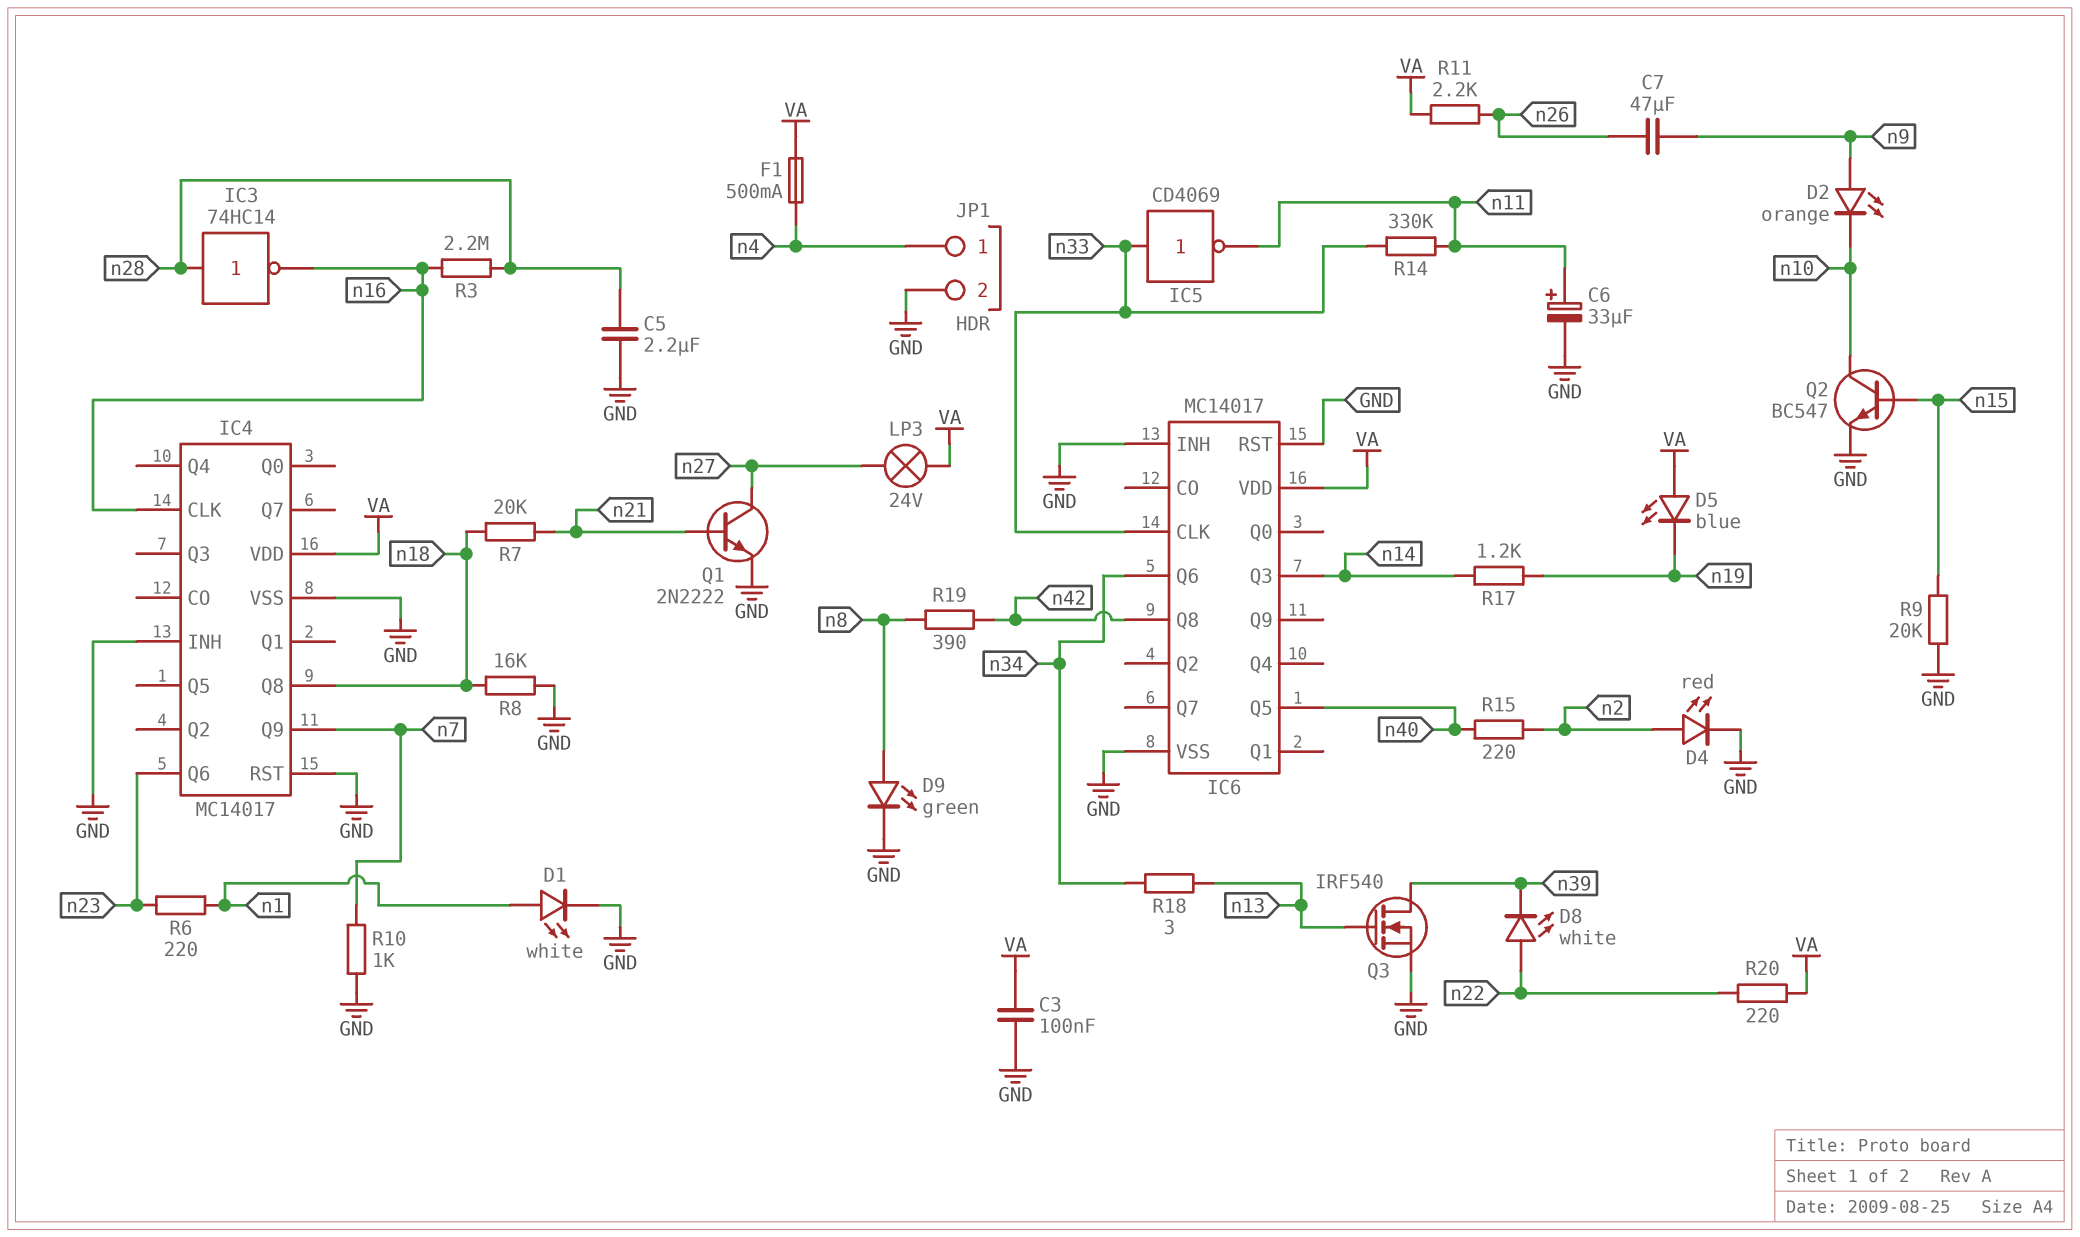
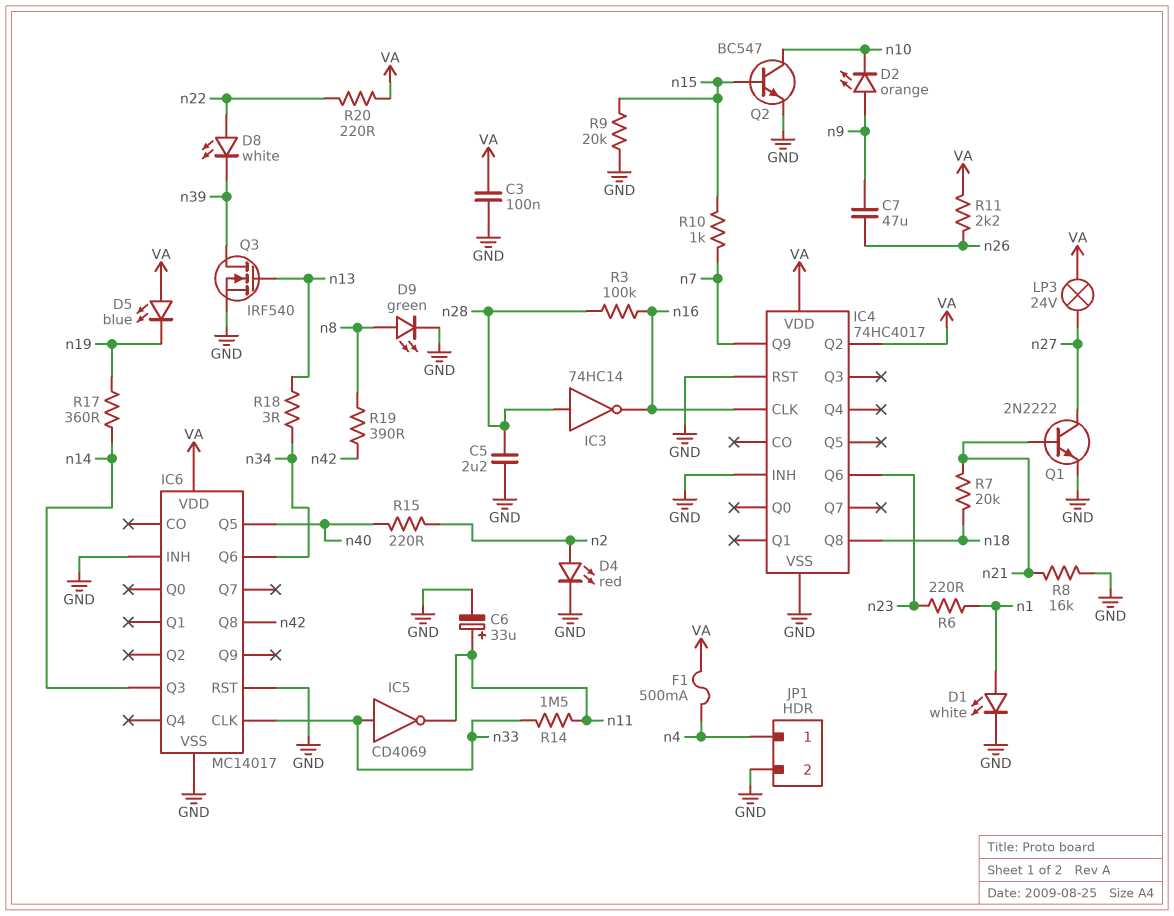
IC4: MC14017 -> 74HC4017
IC4 pin Q2: none -> VA
R3: 2.2M (n16, n28) -> 100k (n16, n28)
R8: 16k (GND, n18) -> 16k (GND, n21)
R10: 1k (GND, n7) -> 1k (n7, n15)
R14: 330k (n11, n33) -> 1.5M (n11, n33)
R17: 1.2k (n14, n19) -> 360 (n14, n19)

